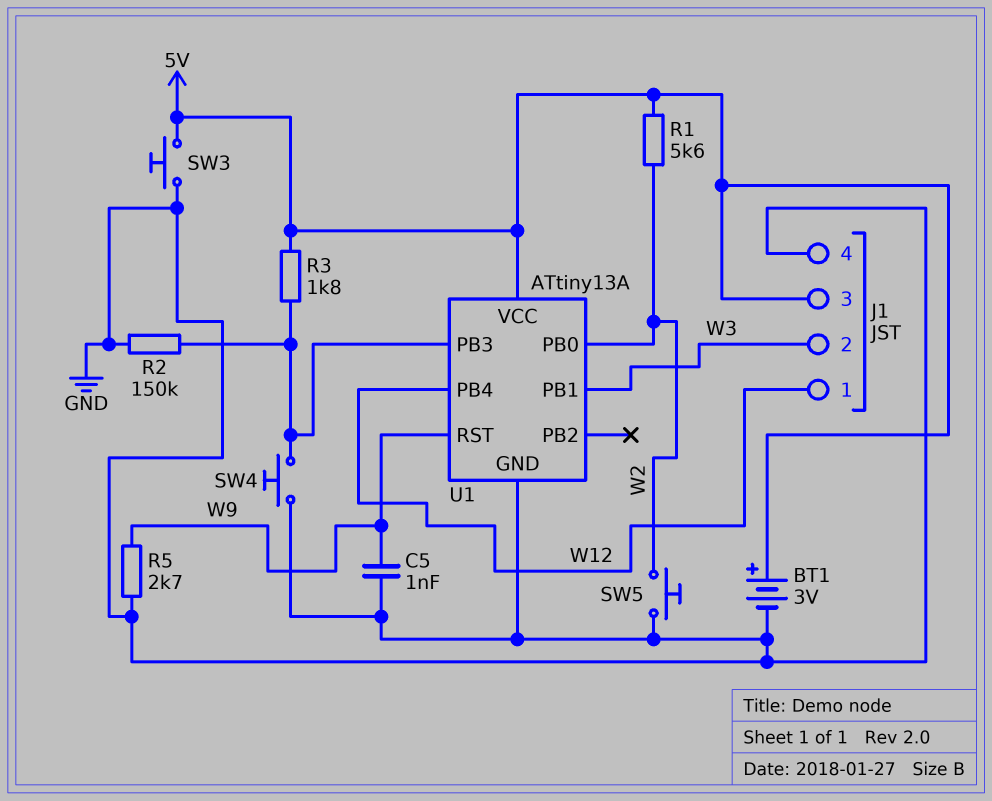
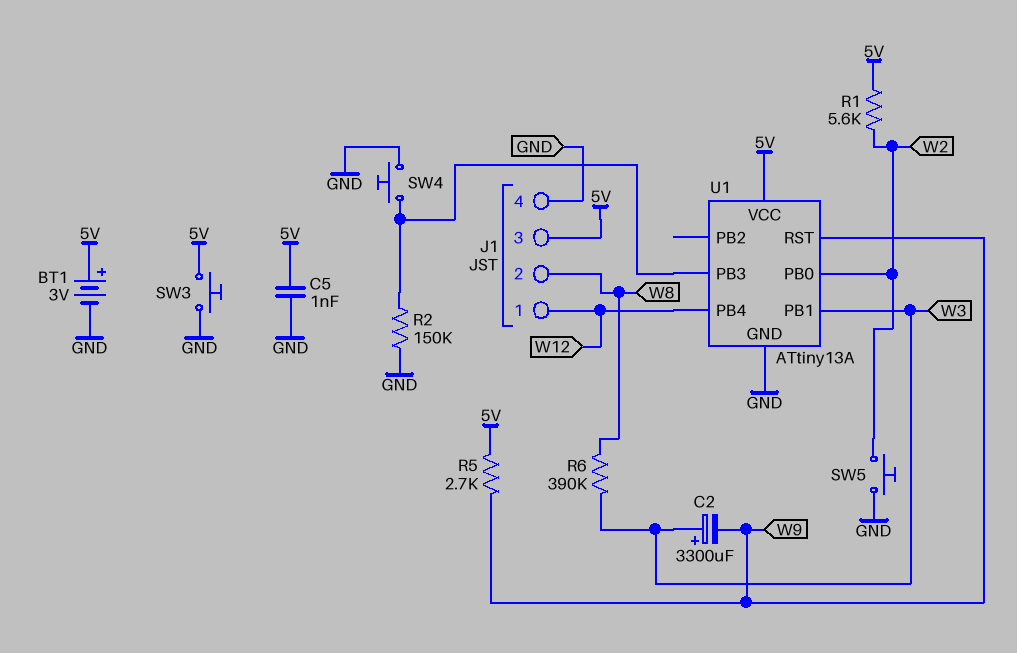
C2: none -> 3300uF (plus W3, minus W9)
C5: 1nF (GND, W9) -> 1nF (5V, GND)
J1 pin 2: W3 -> W8
R3: 1.8k (5V, U1/PB3) -> none
R5: 2.7k (GND, W9) -> 2.7k (5V, W9)
R6: none -> 390k (W3, W8)

